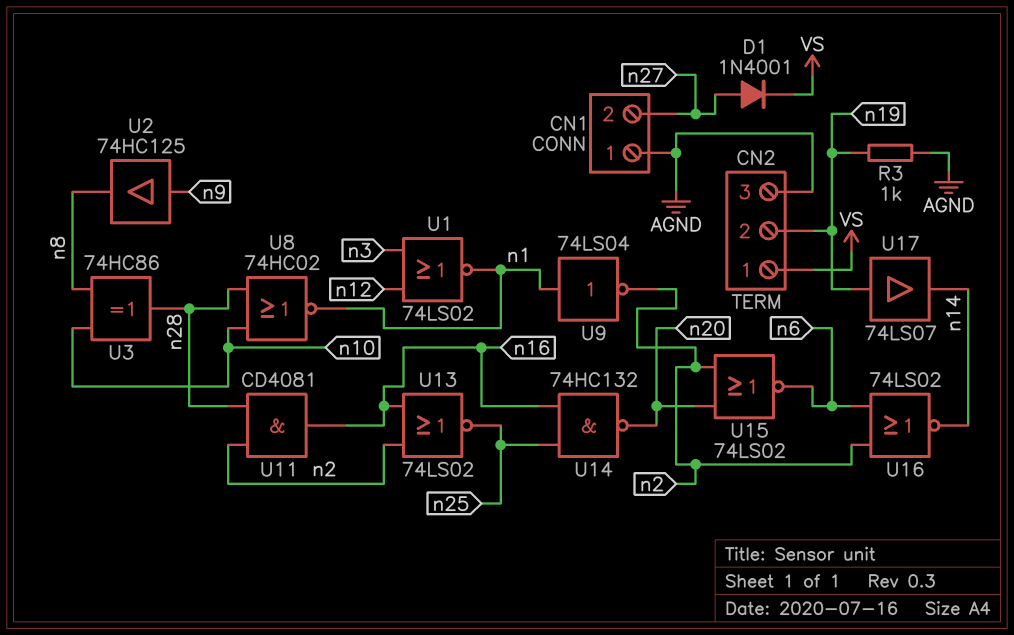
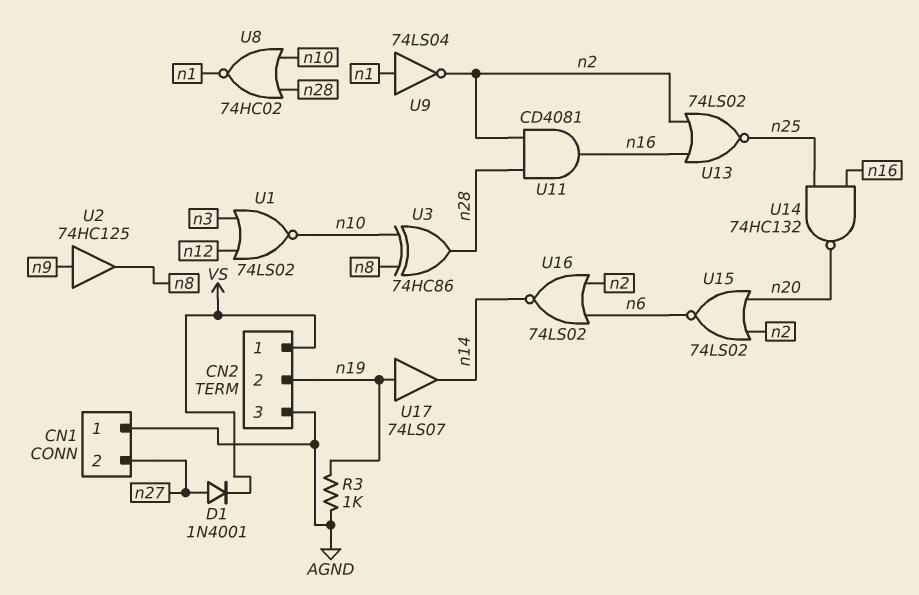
U1: NOR 74LS02 (in n3, in n12, out n1) -> NOR 74LS02 (in n3, in n12, out n10)

